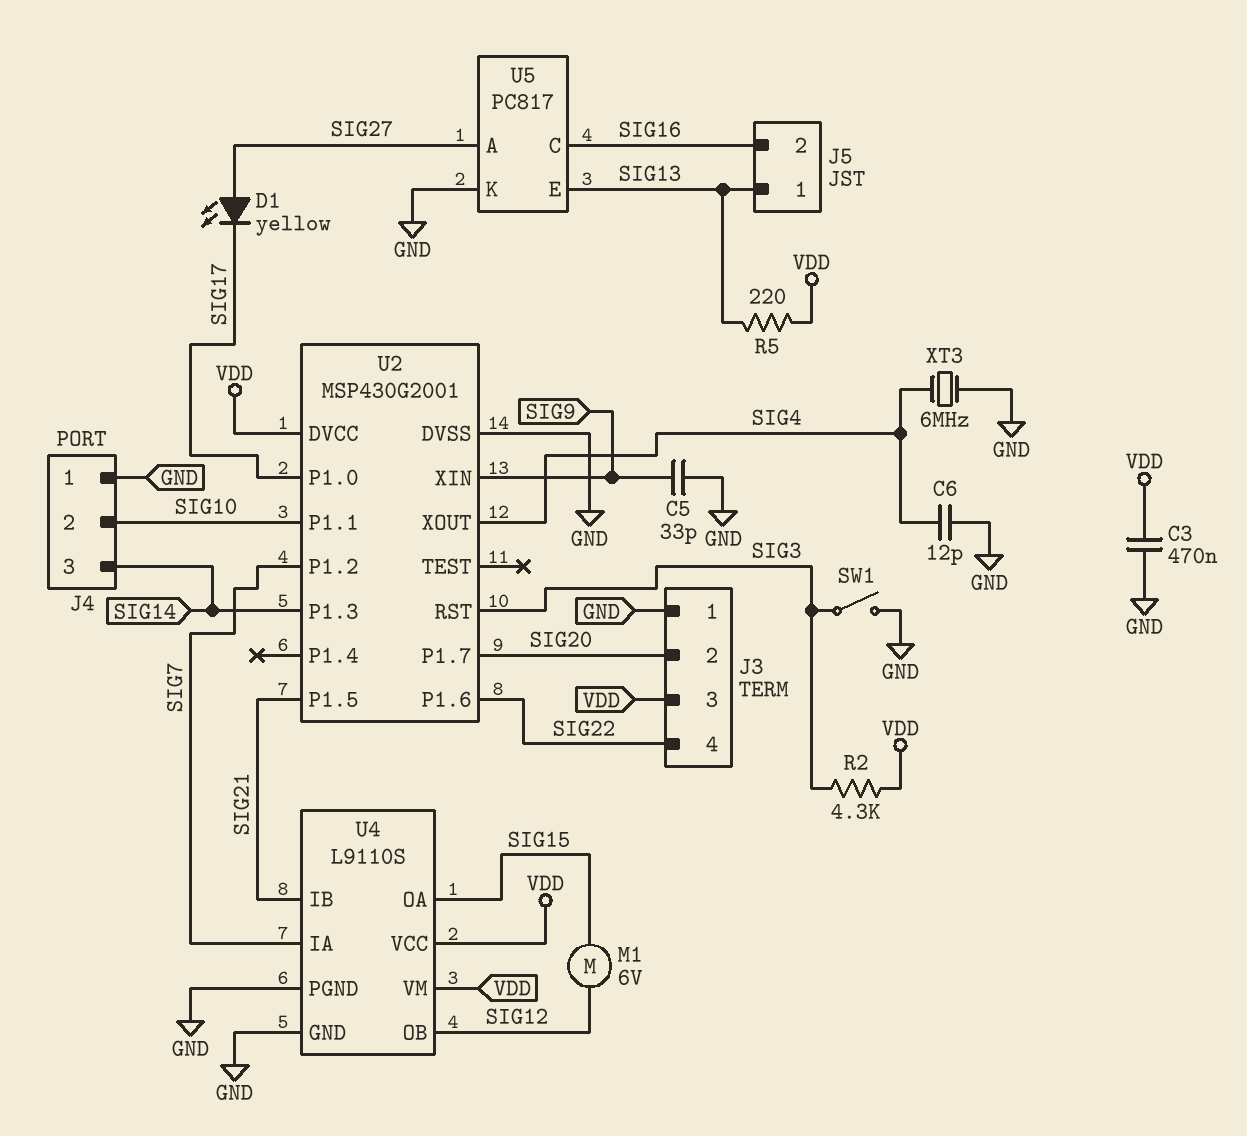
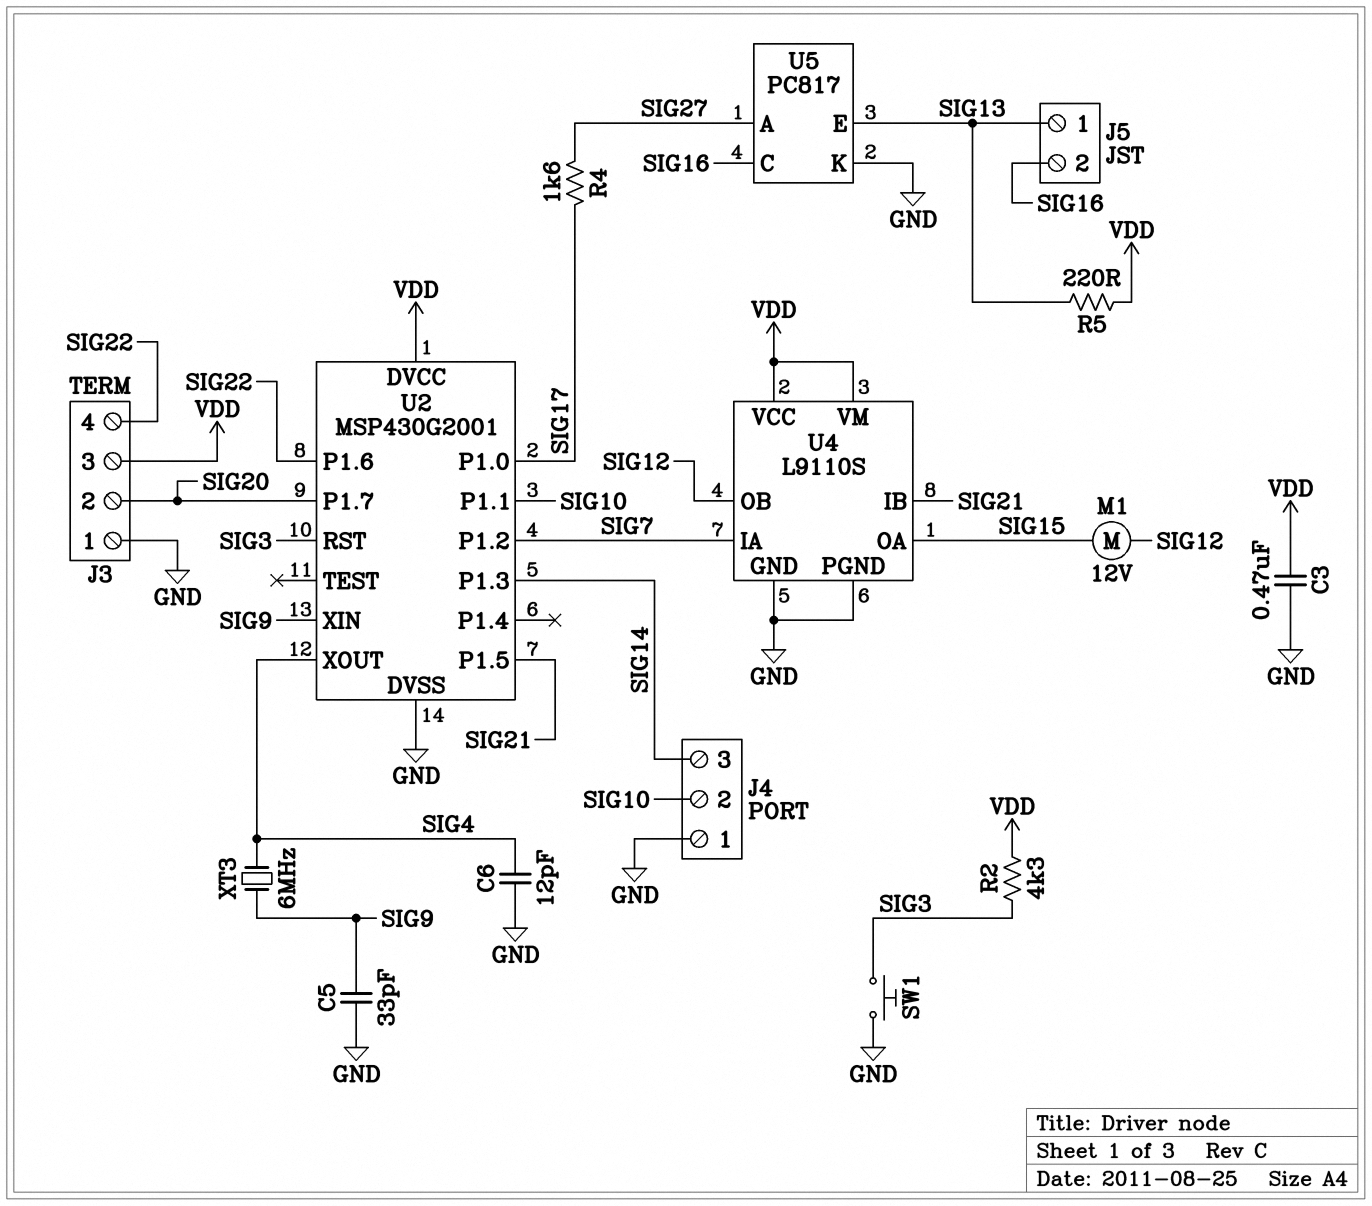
D1: LED yellow (A SIG27, K SIG17) -> none
M1: motor 6V (SIG12, SIG15) -> motor 12V (SIG12, SIG15)
R4: none -> 1.6k (SIG17, SIG27)
SW1: switch (GND, SIG3) -> button (GND, SIG3)
XT3: 6MHz (GND, SIG4) -> 6MHz (SIG4, SIG9)

